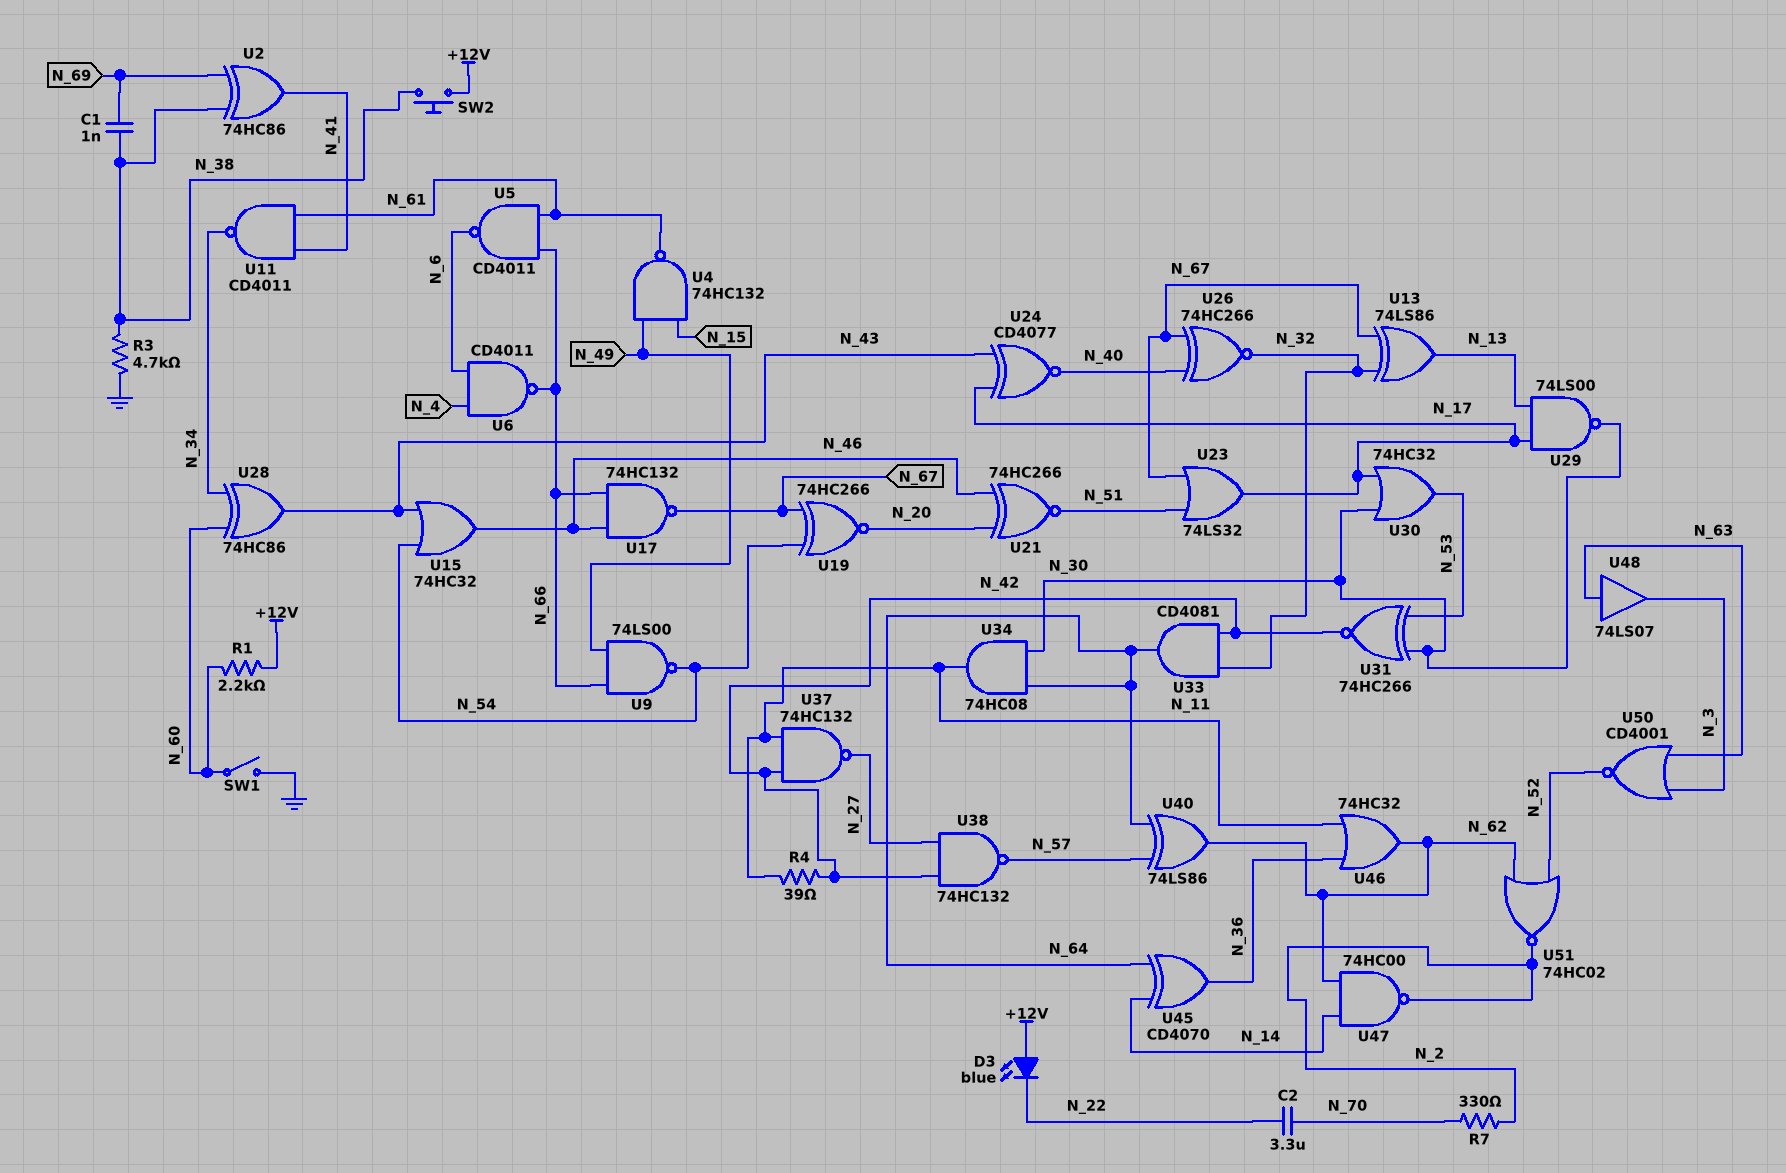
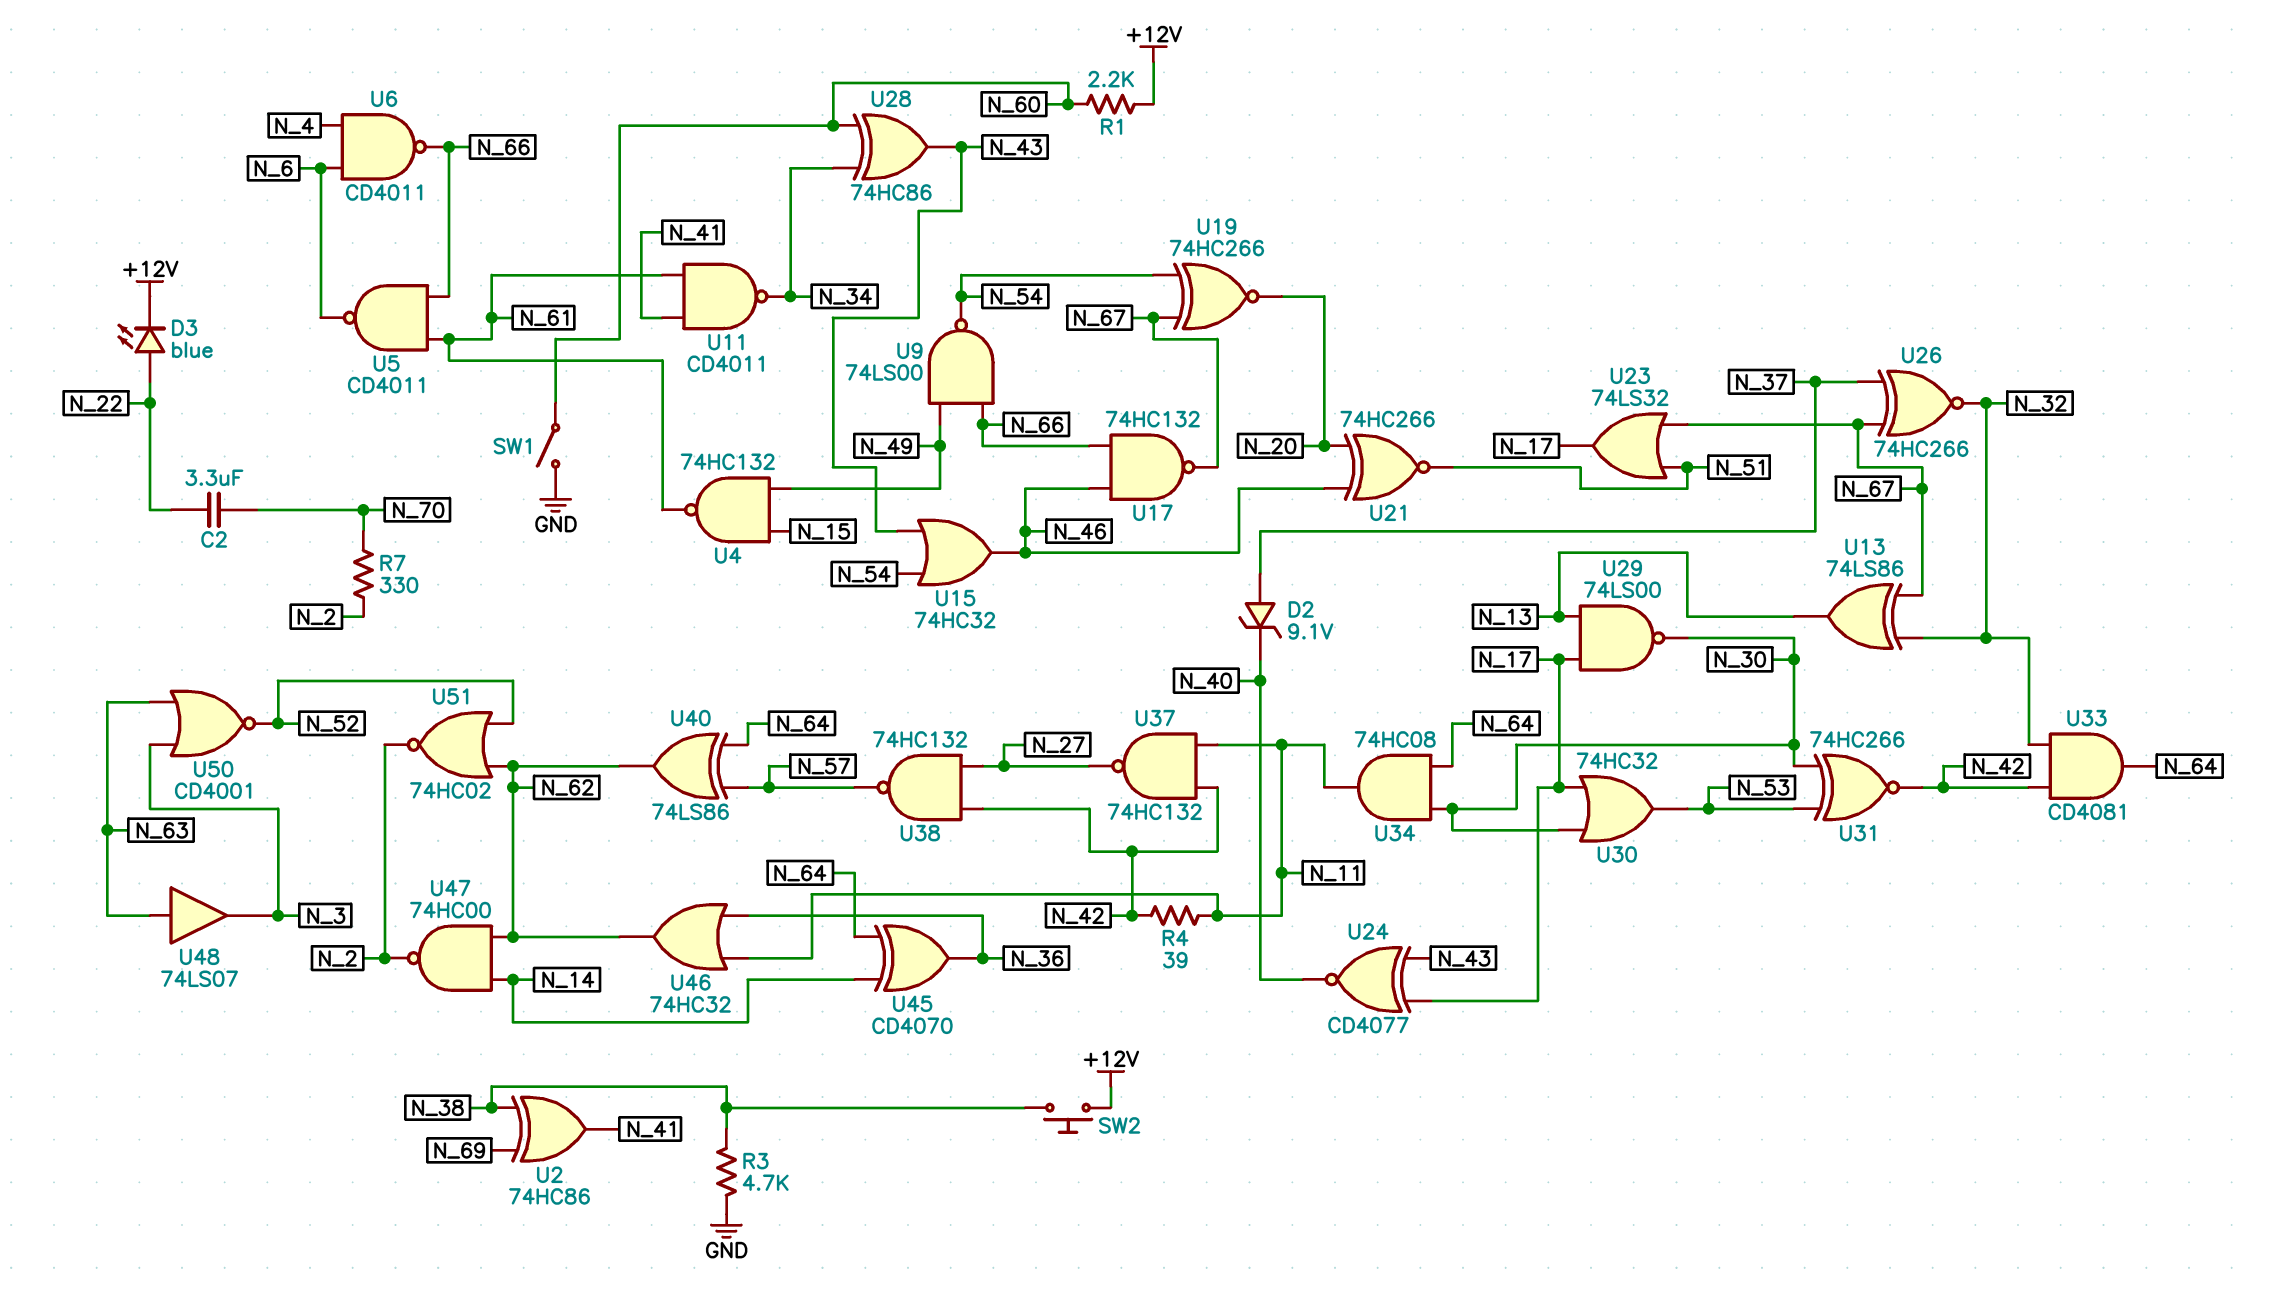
C1: 1nF (N_38, N_69) -> none
D2: none -> zener 9.1V (A N_37, K N_40)
D3: LED blue (A +12V, K N_22) -> LED blue (A N_22, K +12V)
U26: XNOR 74HC266 (in N_40, in N_67, out N_32) -> XNOR 74HC266 (in N_37, in N_67, out N_32)

